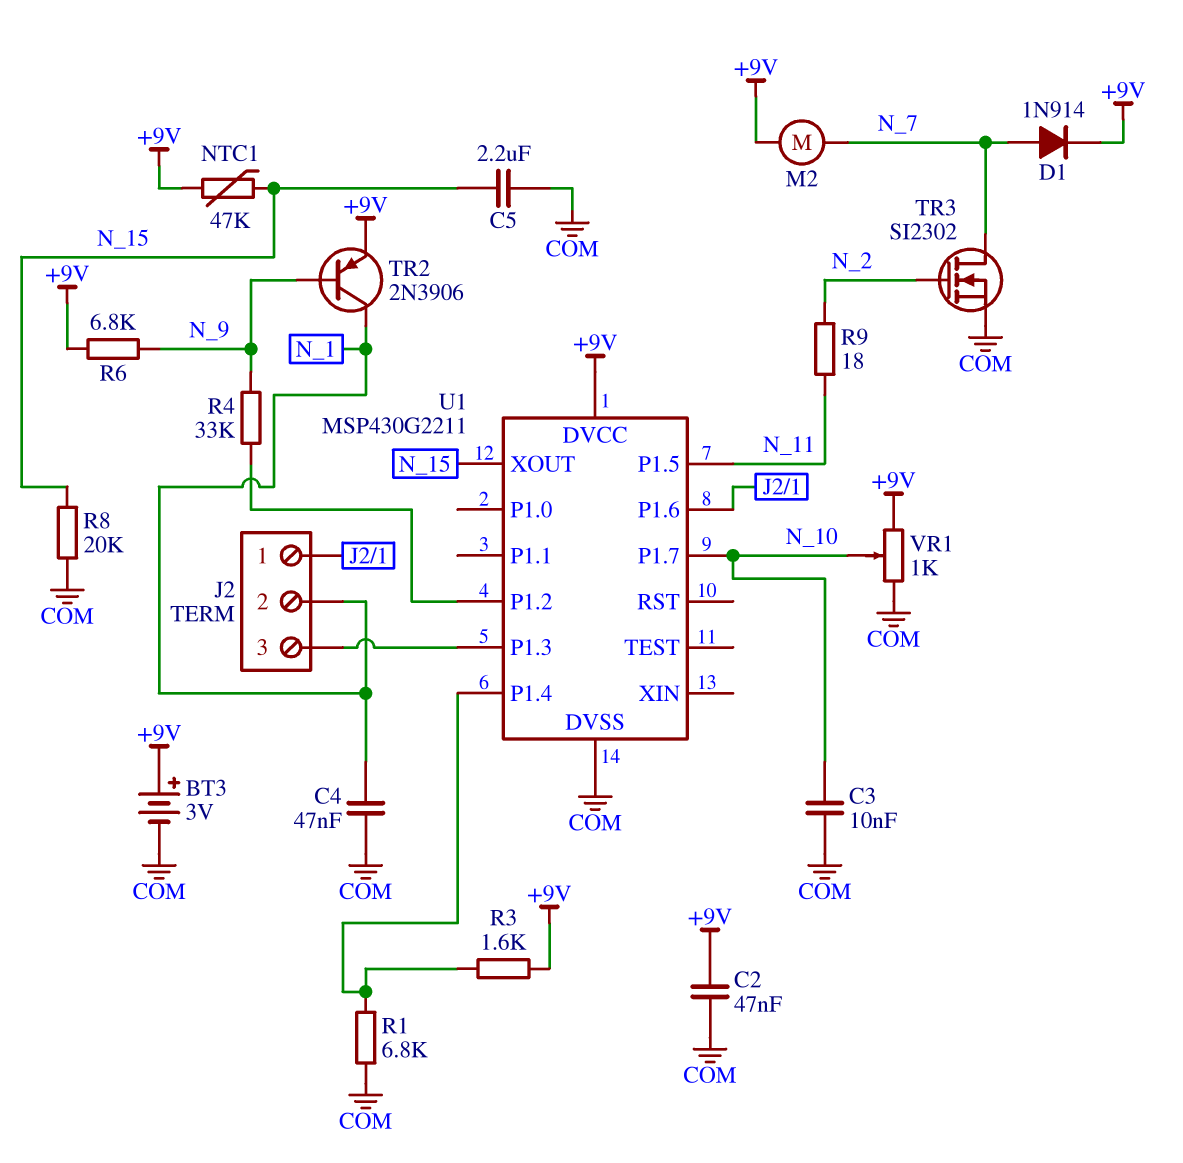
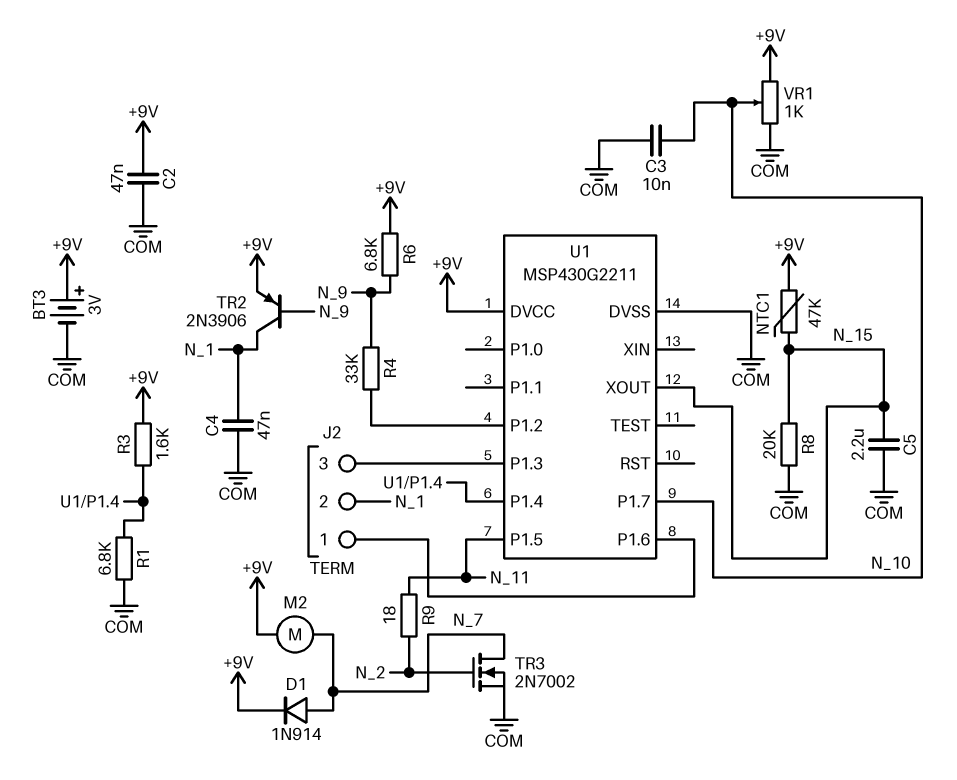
TR3: NMOS SI2302 (G N_2, D N_7, S COM) -> NMOS 2N7002 (G N_2, D N_7, S COM)

